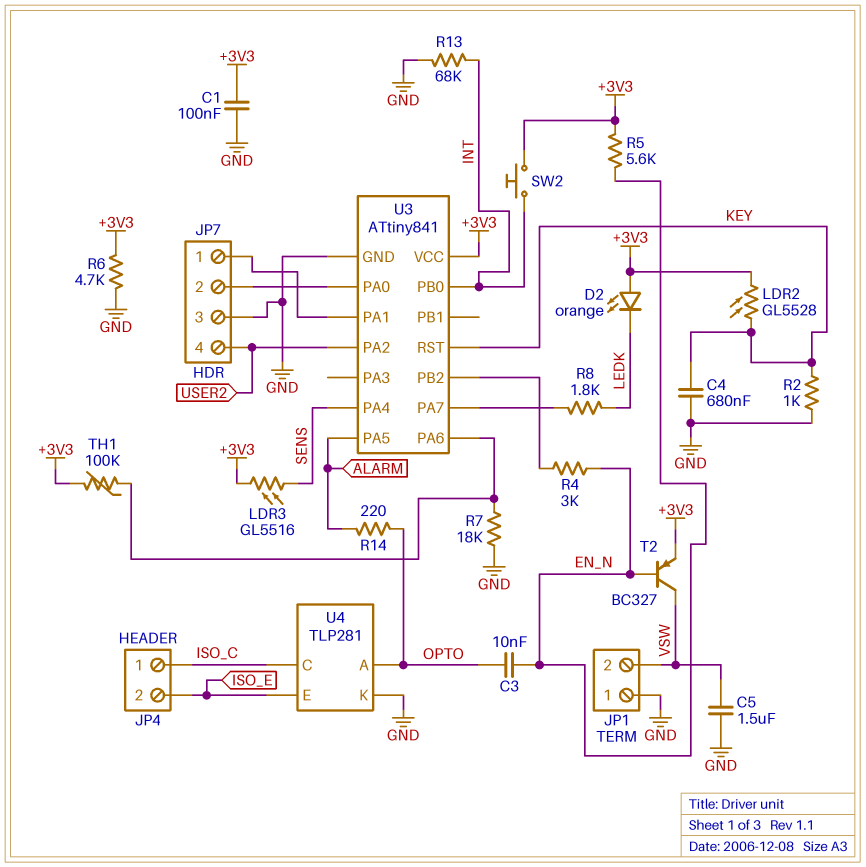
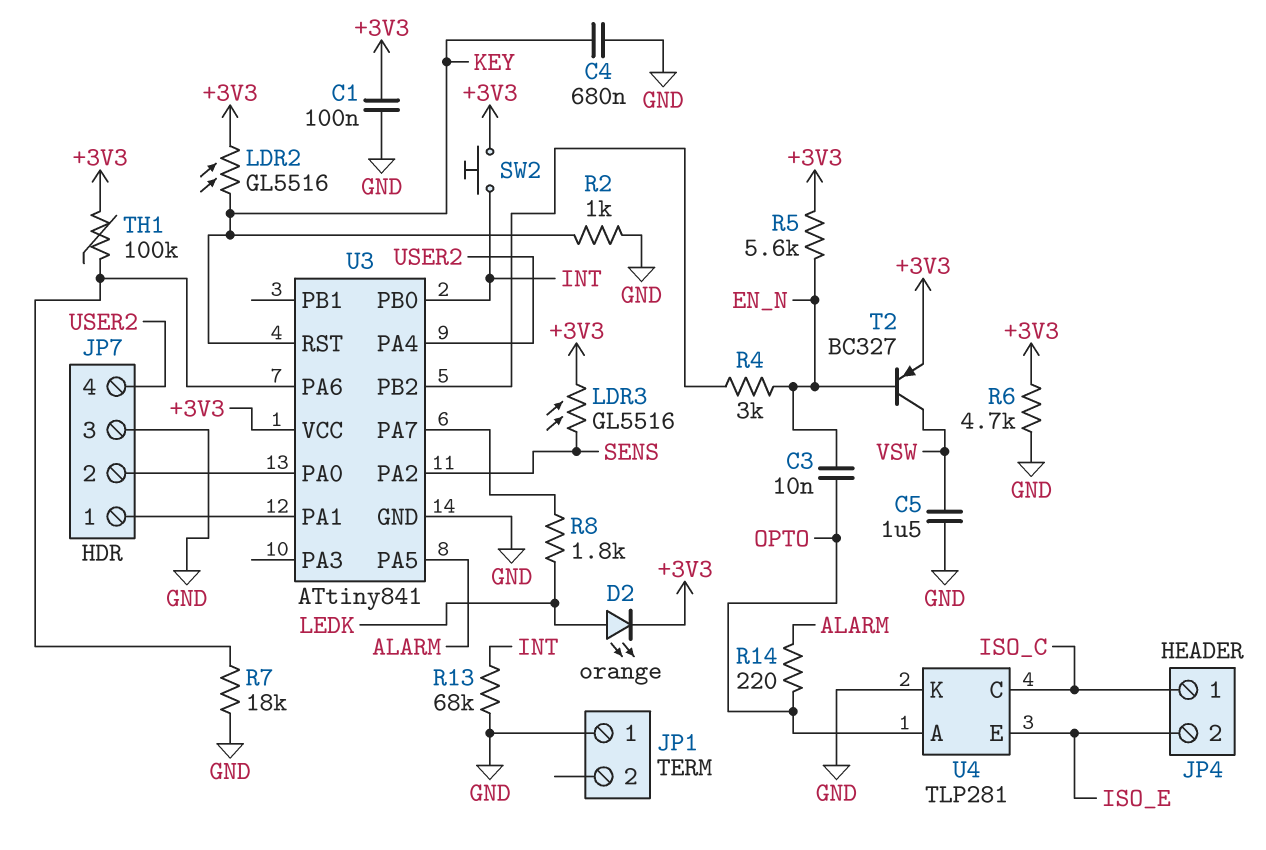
D2: LED orange (A +3V3, K LEDK) -> LED orange (A LEDK, K +3V3)
JP1 pin 2: VSW -> none
LDR2: GL5528 (+3V3, KEY) -> GL5516 (+3V3, KEY)
U3 pin PA2: USER2 -> SENS
U3 pin PA4: SENS -> USER2

